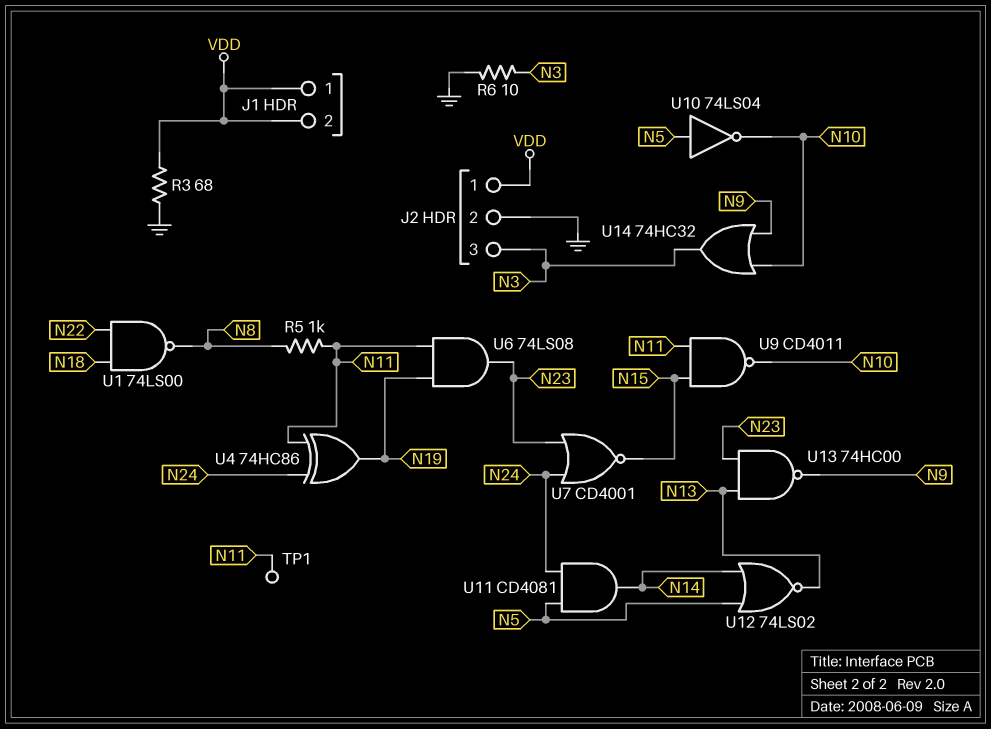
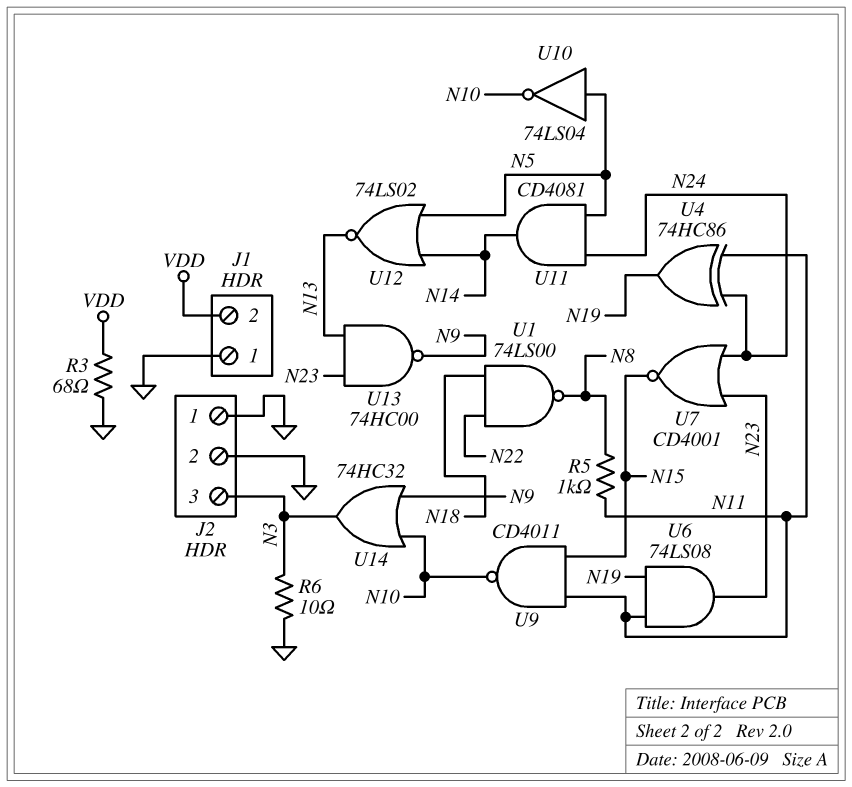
J1 pin 1: VDD -> GND
J2 pin 1: VDD -> GND
TP1: test point (N11) -> none

